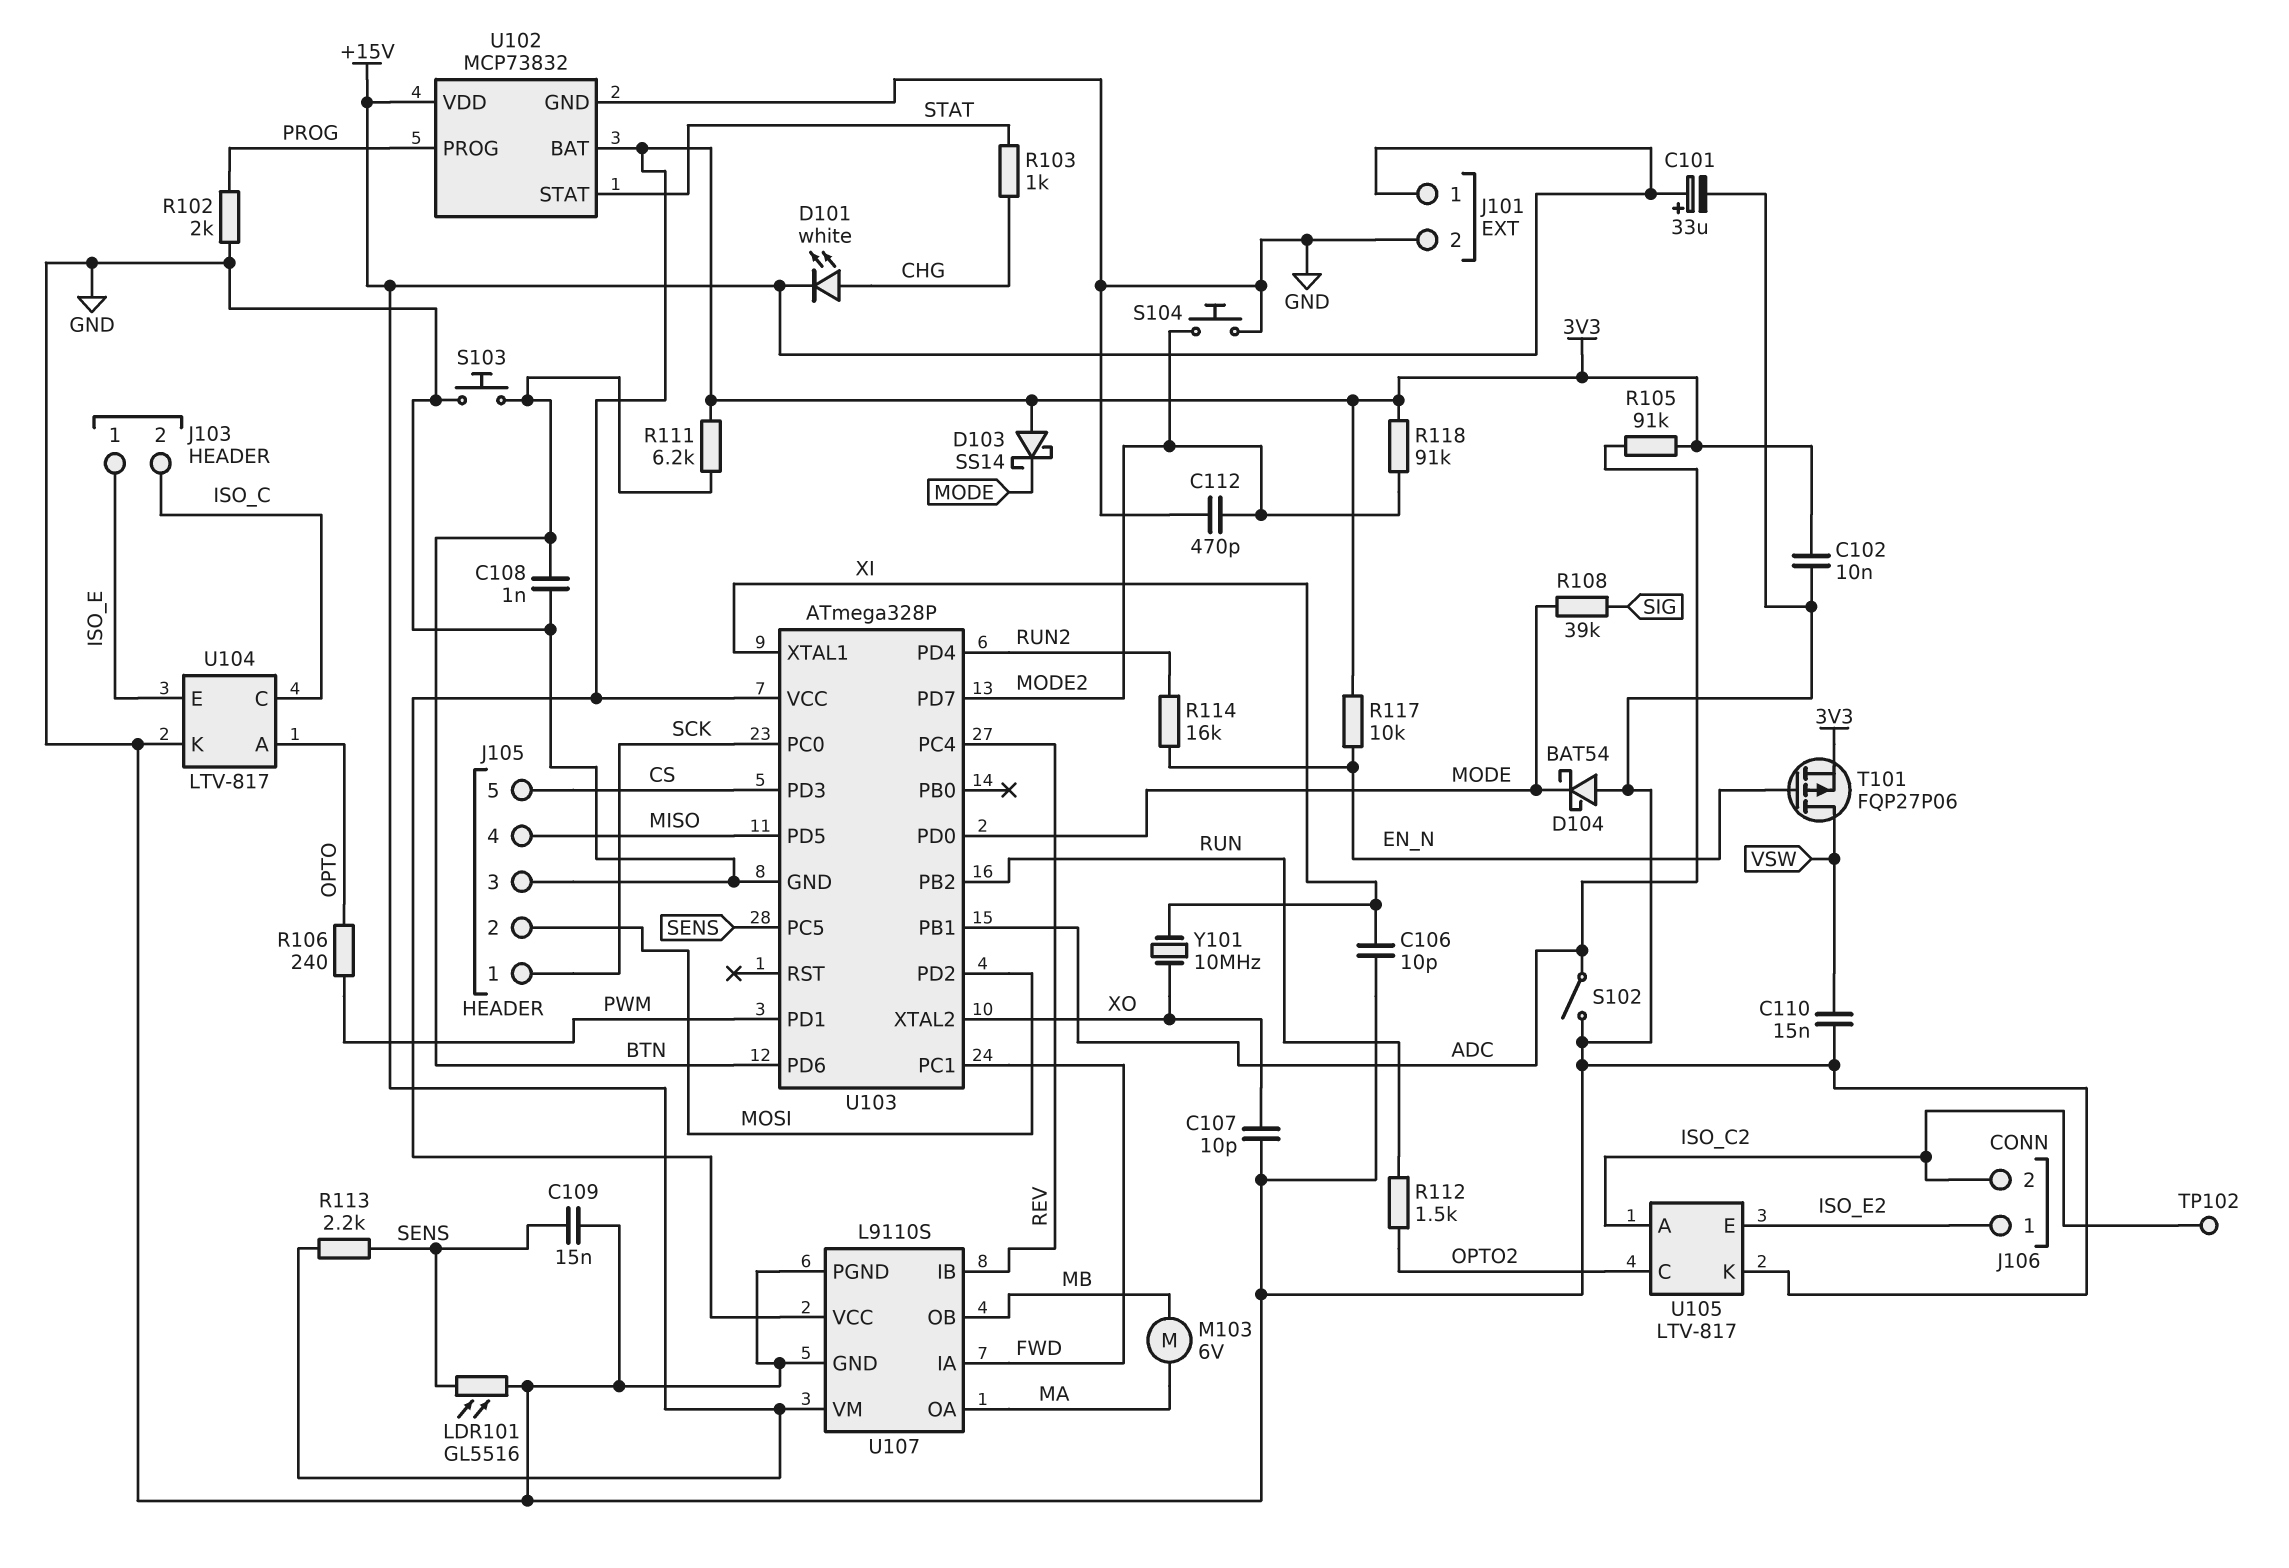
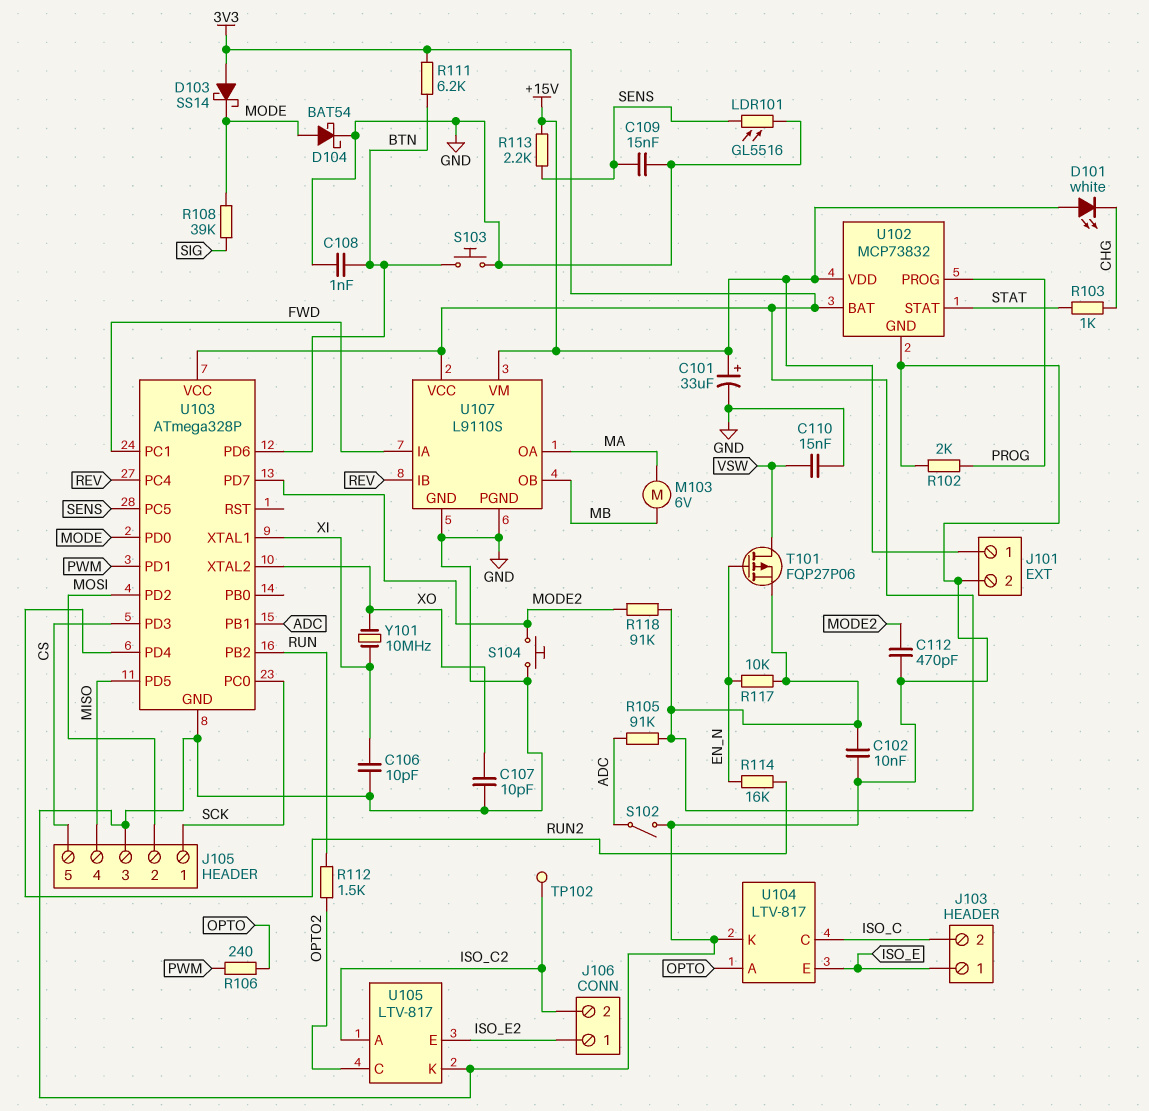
D101: LED white (A CHG, K +15V) -> LED white (A +15V, K CHG)
D104: schottky BAT54 (A GND, K MODE) -> schottky BAT54 (A MODE, K GND)

